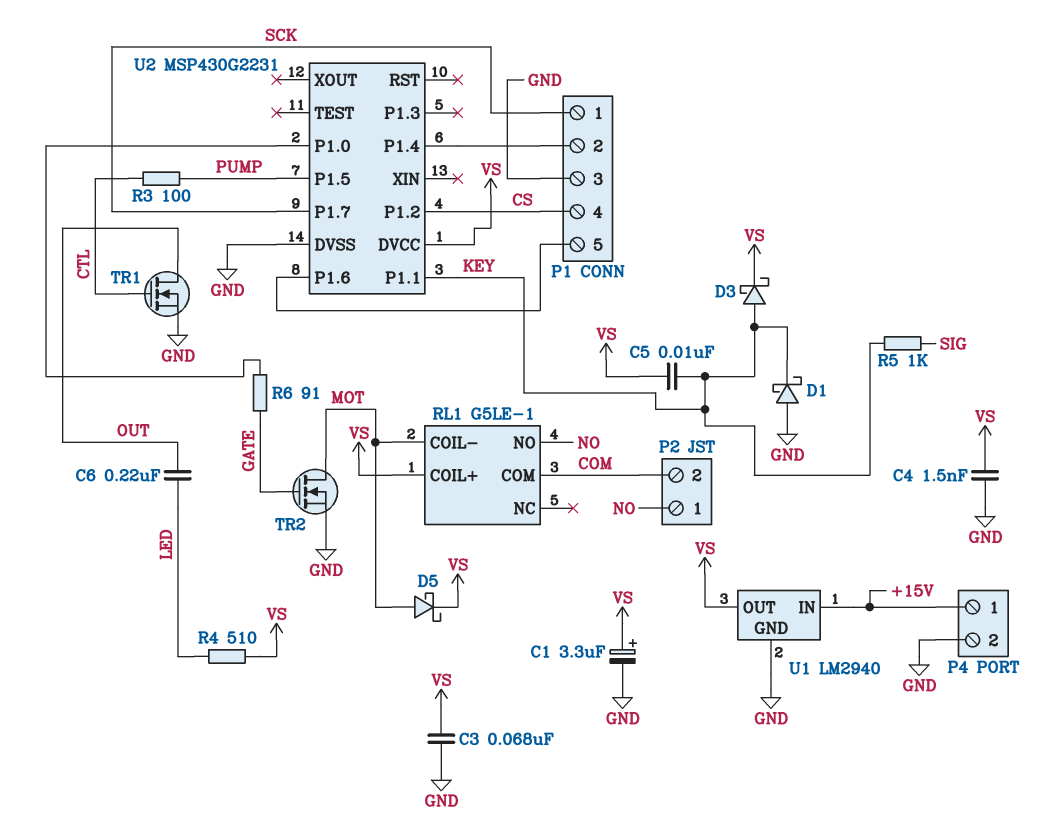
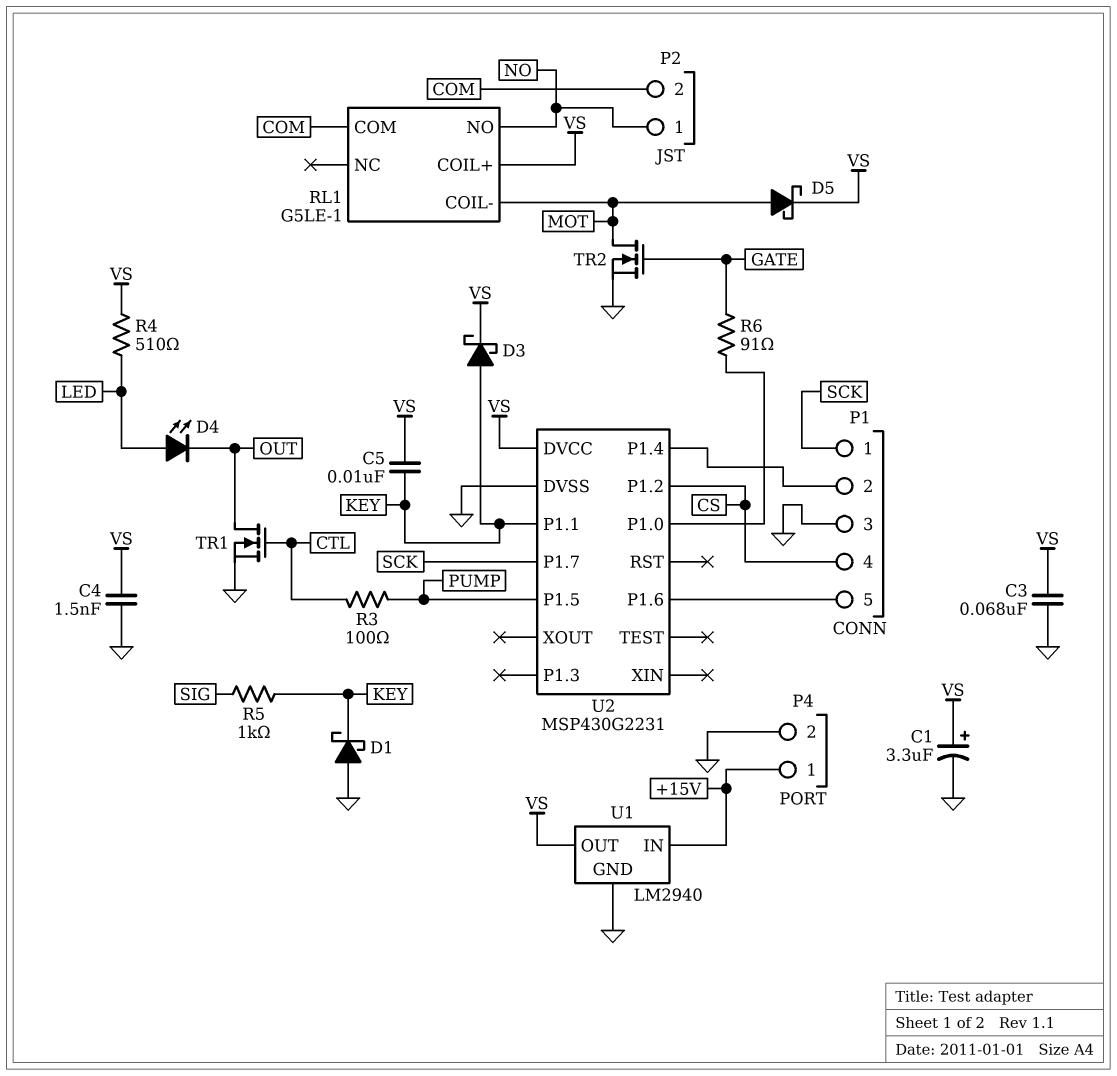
C6: 220nF (LED, OUT) -> none
D4: none -> LED (A LED, K OUT)

